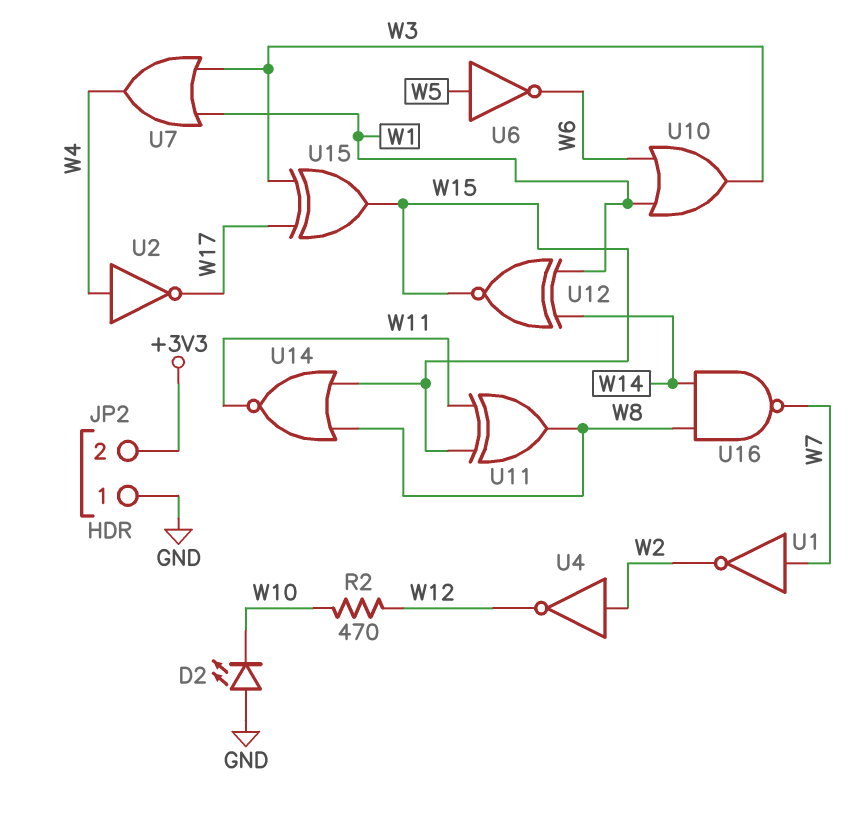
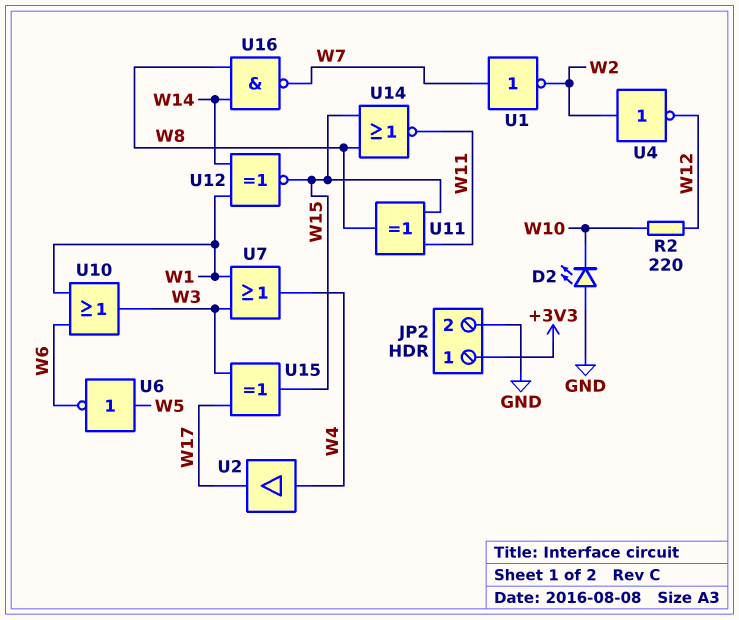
JP2 pin 1: GND -> +3V3
JP2 pin 2: +3V3 -> GND
R2: 470 (W10, W12) -> 220 (W10, W12)
U2: NOT (in W4, out W17) -> buffer (in W4, out W17)

